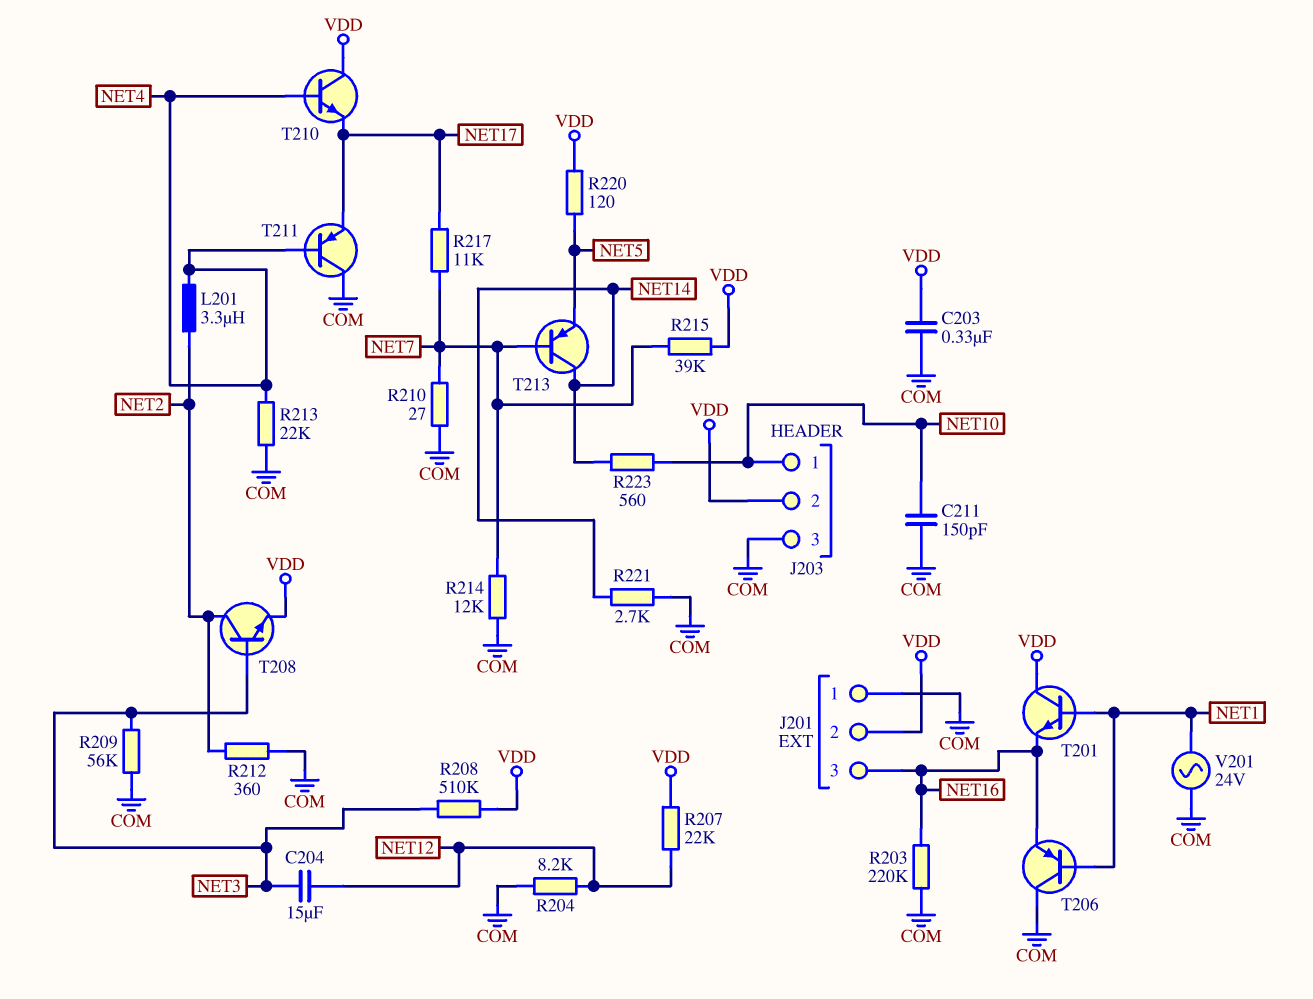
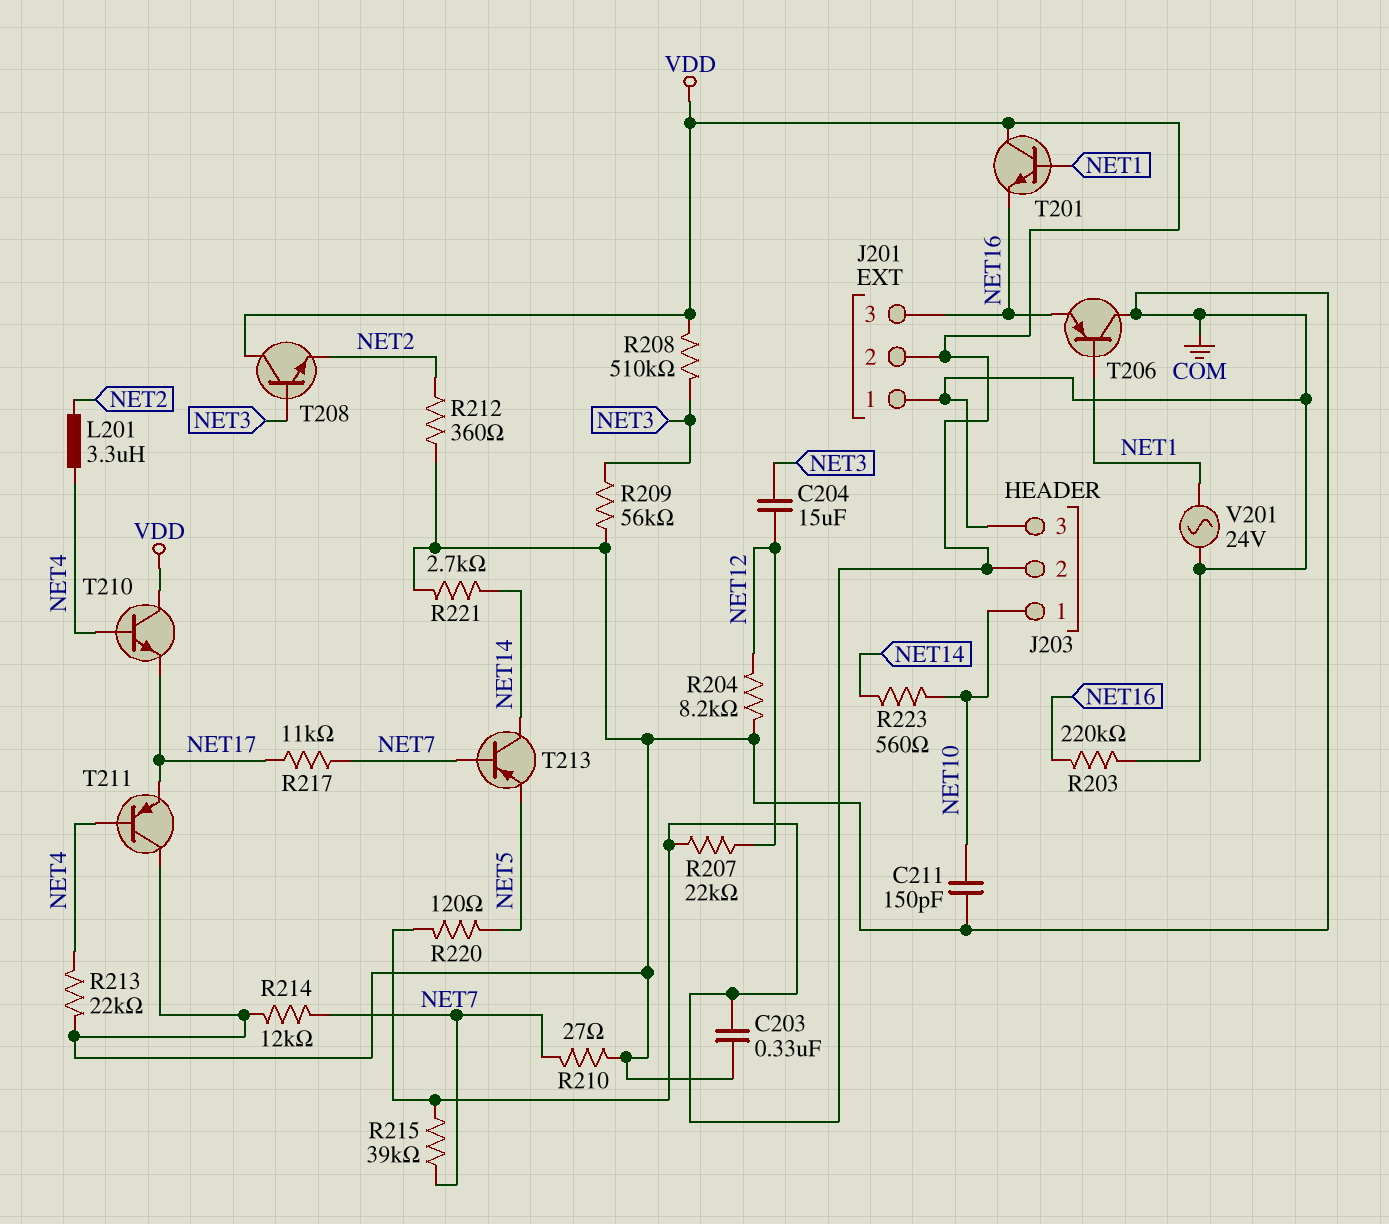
T208: NPN (B NET3, C NET2, E VDD) -> NPN (B NET3, C VDD, E NET2)

